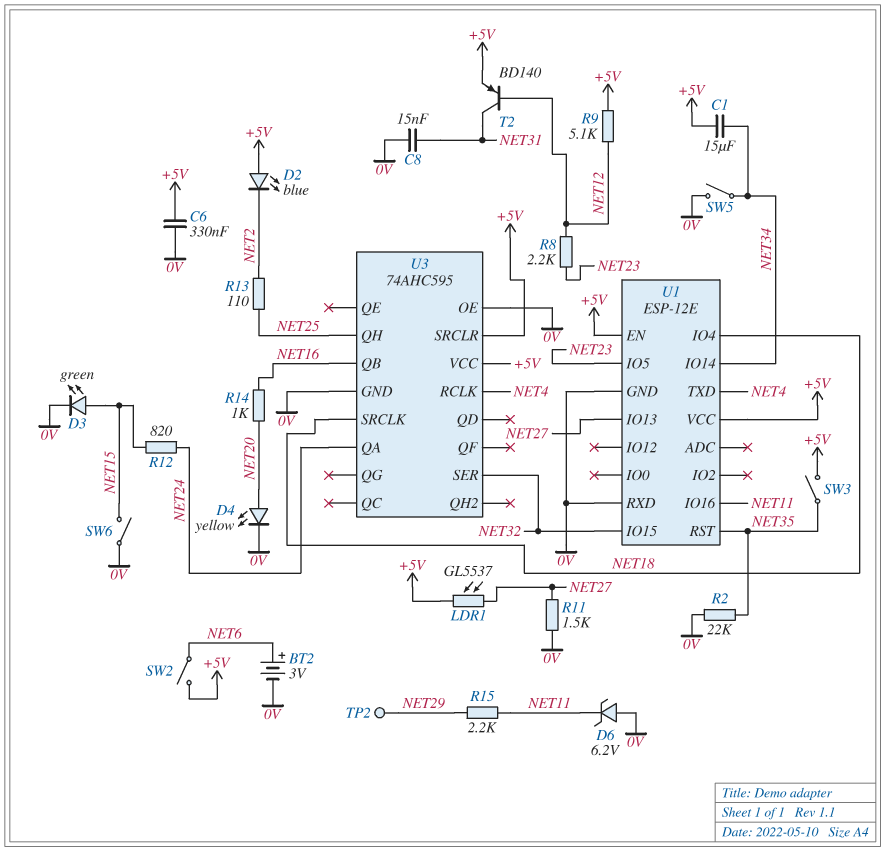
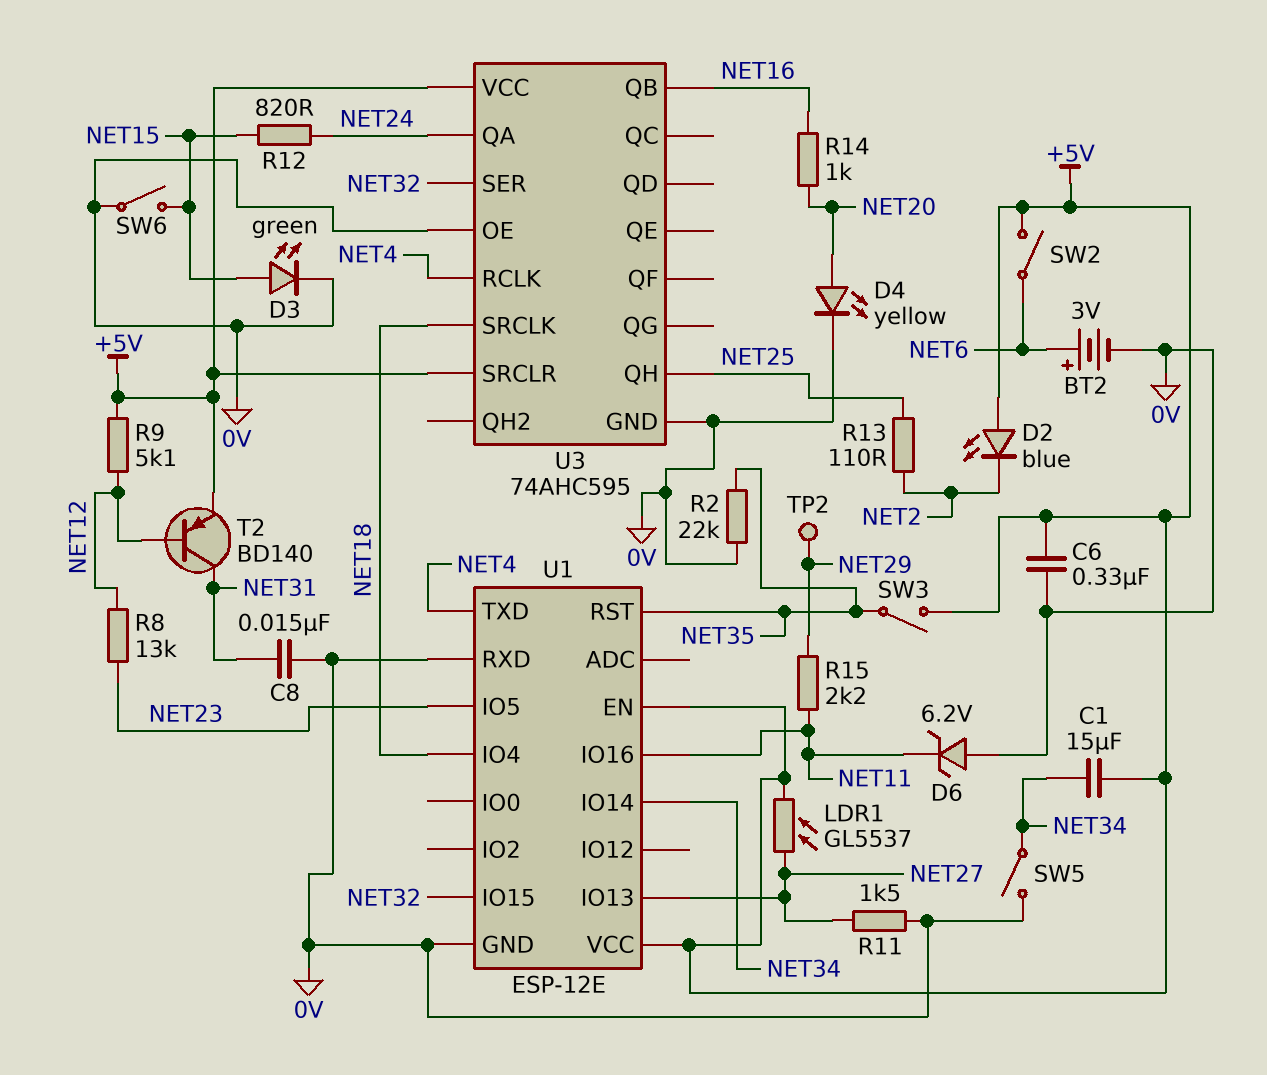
R8: 2.2k (NET12, NET23) -> 13k (NET12, NET23)

